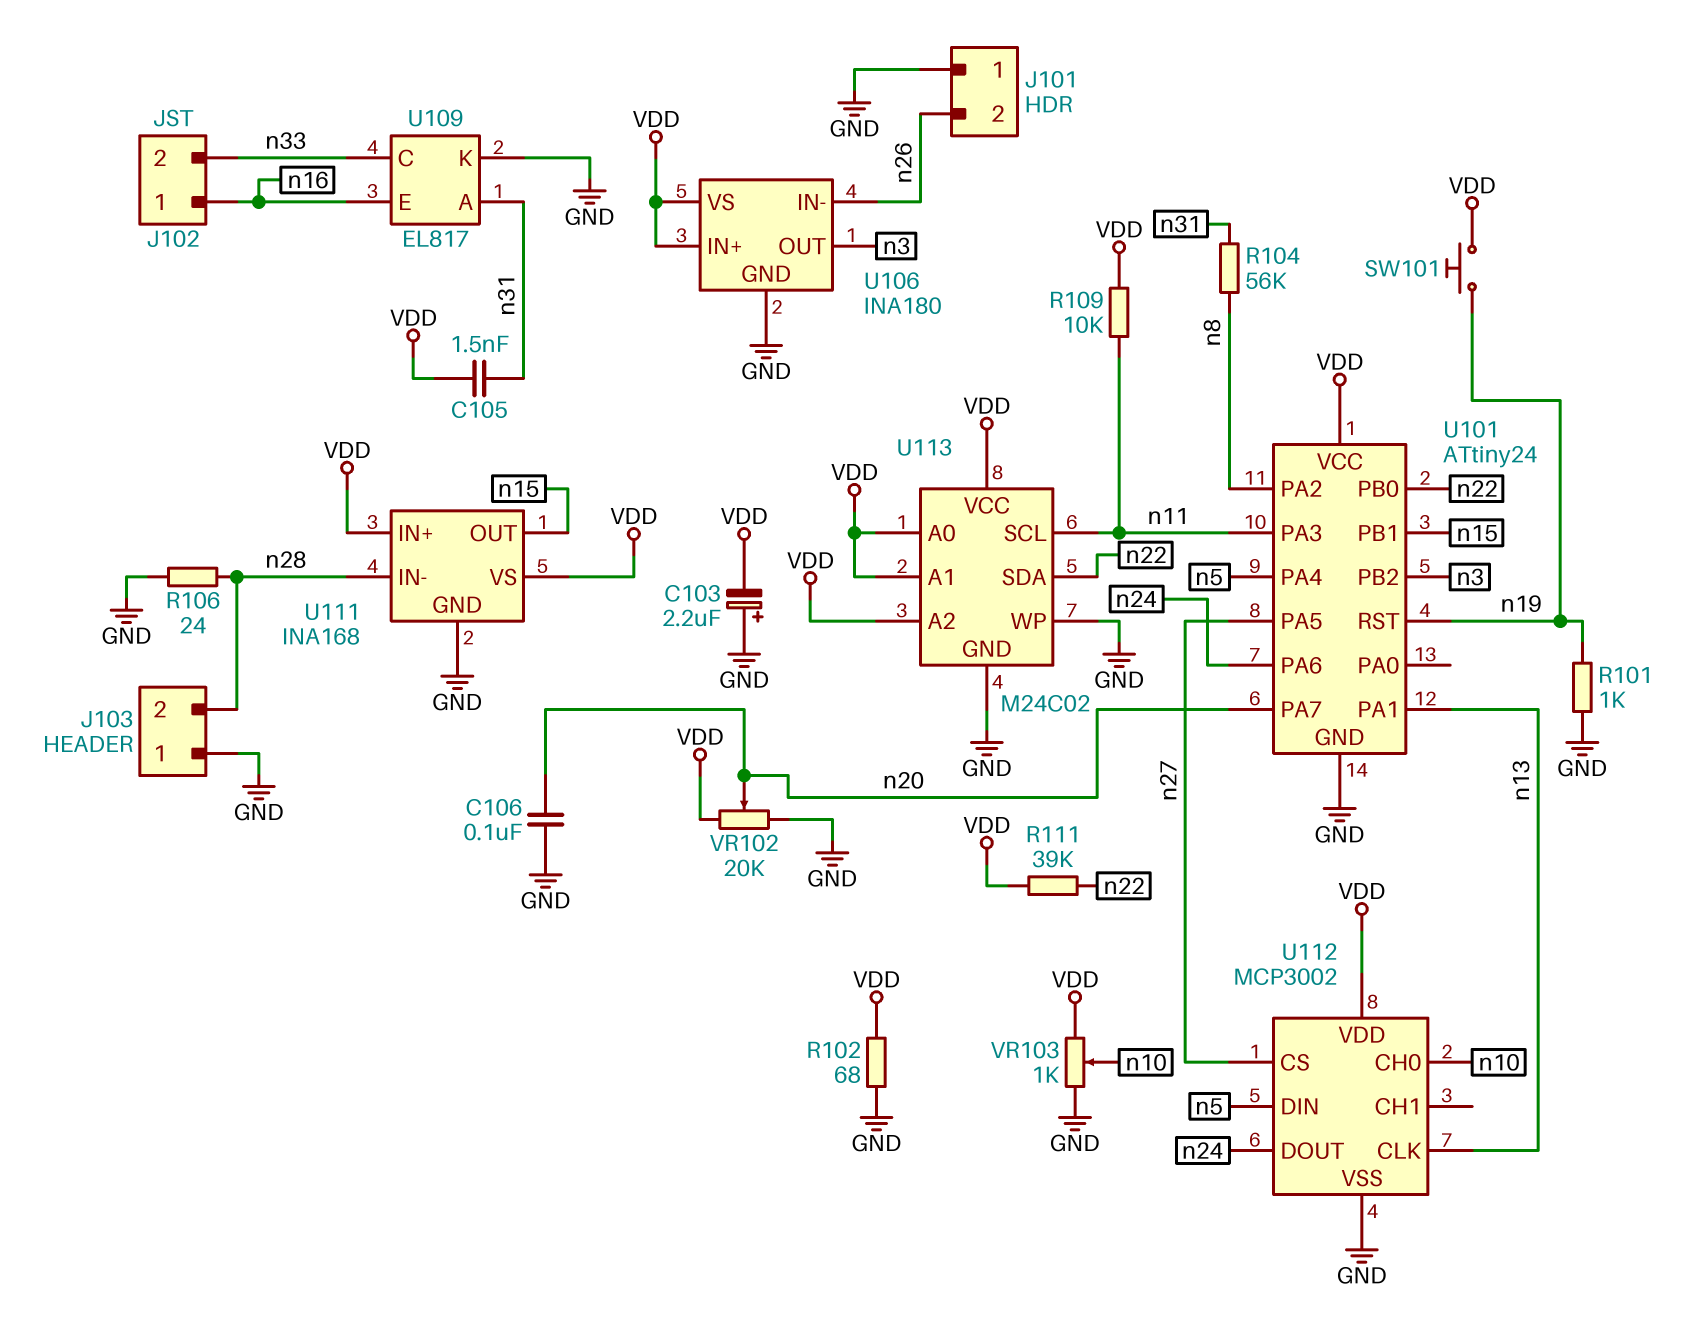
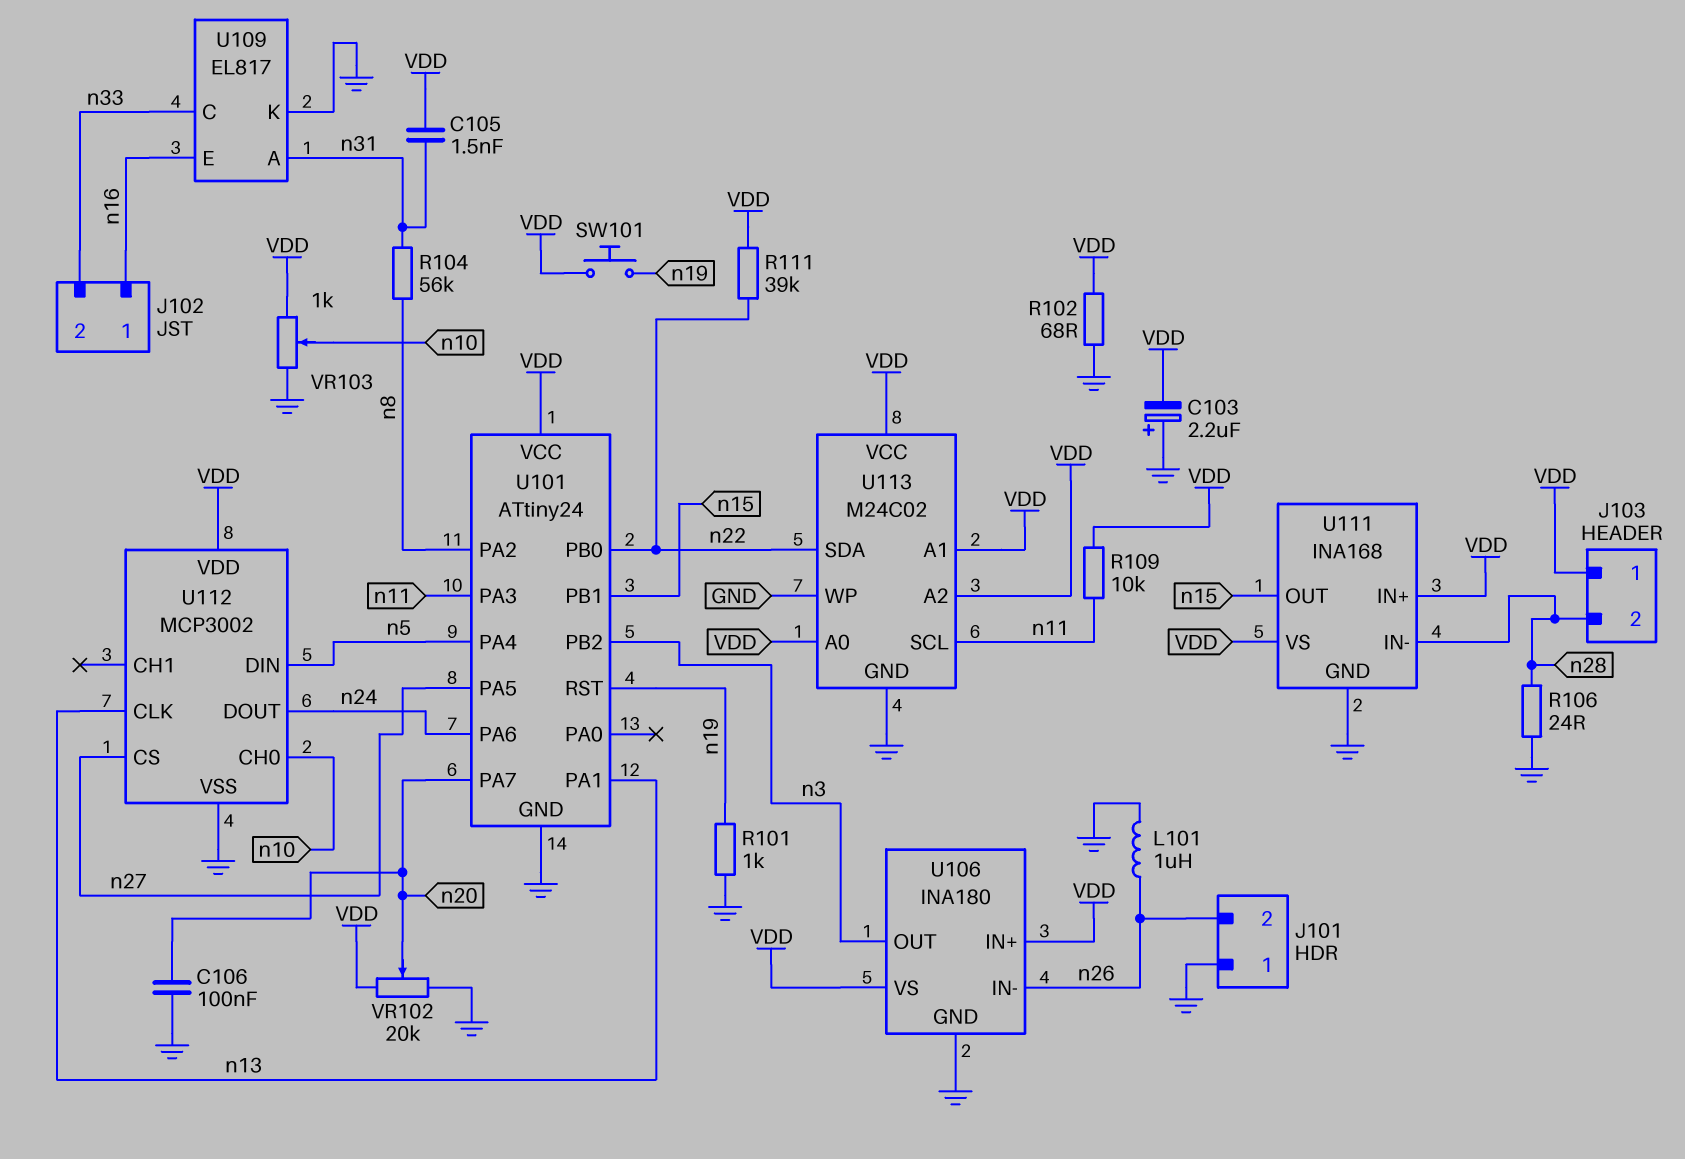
J103 pin 1: GND -> VDD
L101: none -> 1uH (GND, n26)

